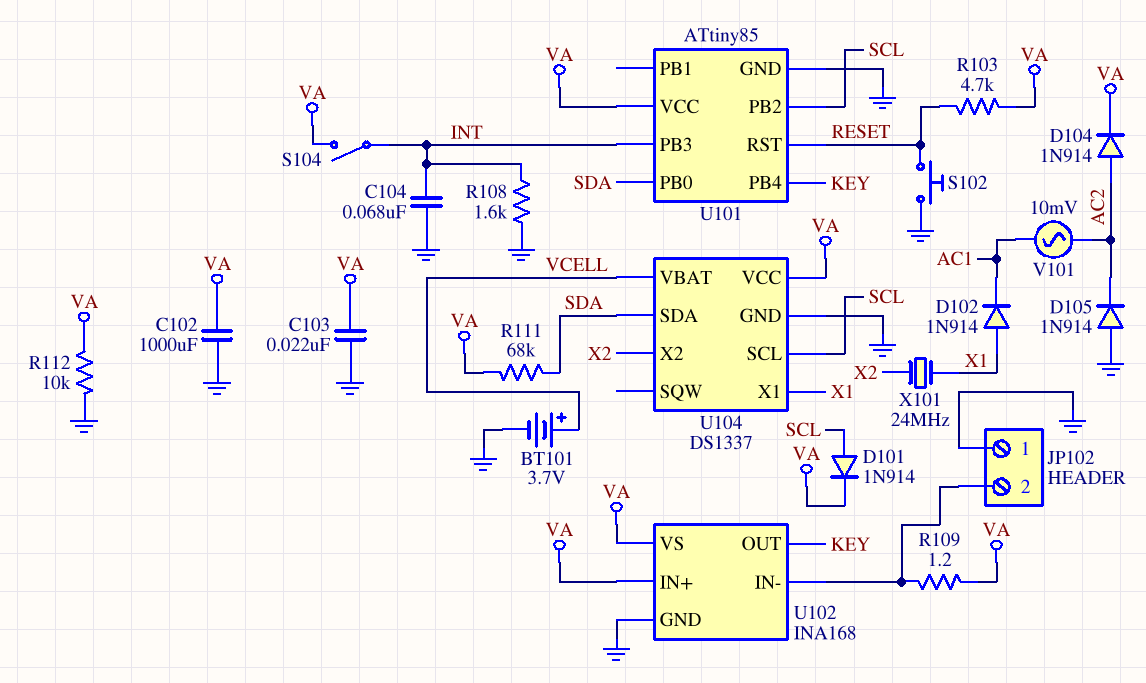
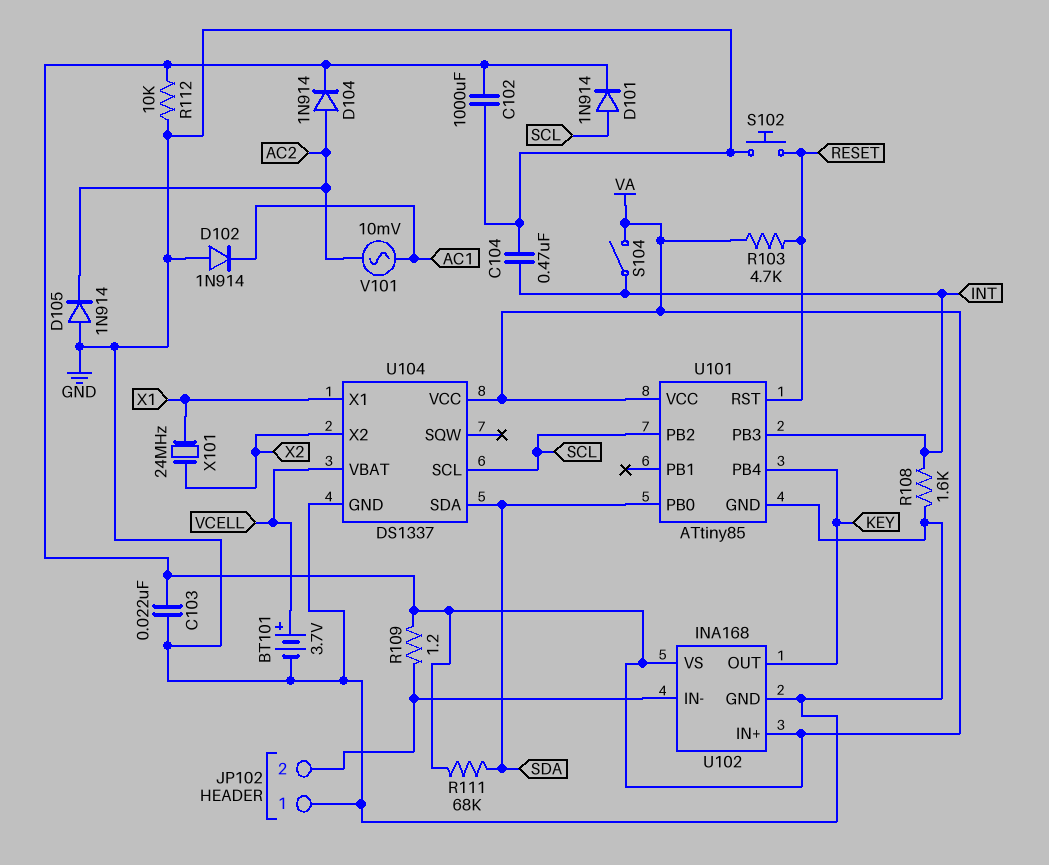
C104: 68nF (GND, INT) -> 470nF (GND, INT)
D102: diode 1N914 (A X1, K AC1) -> diode 1N914 (A GND, K AC1)

